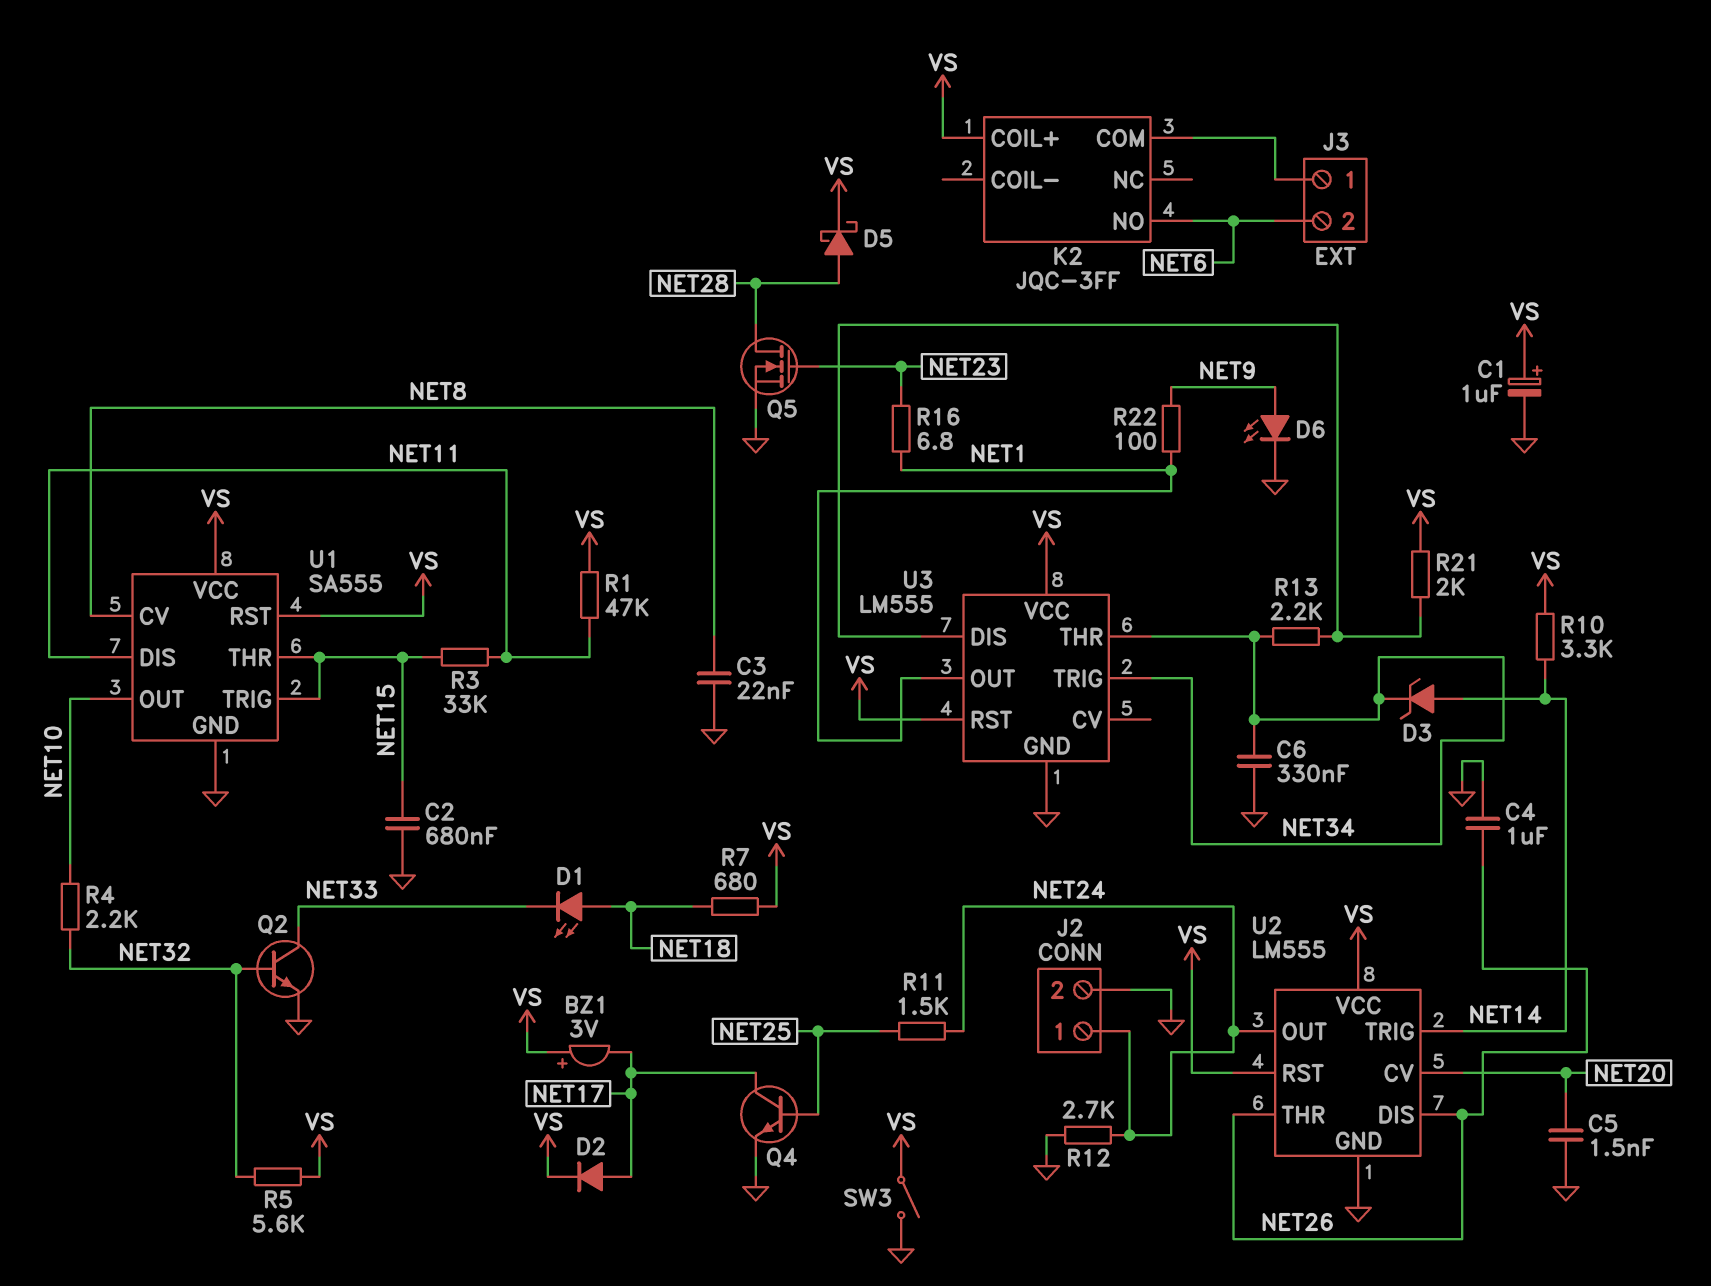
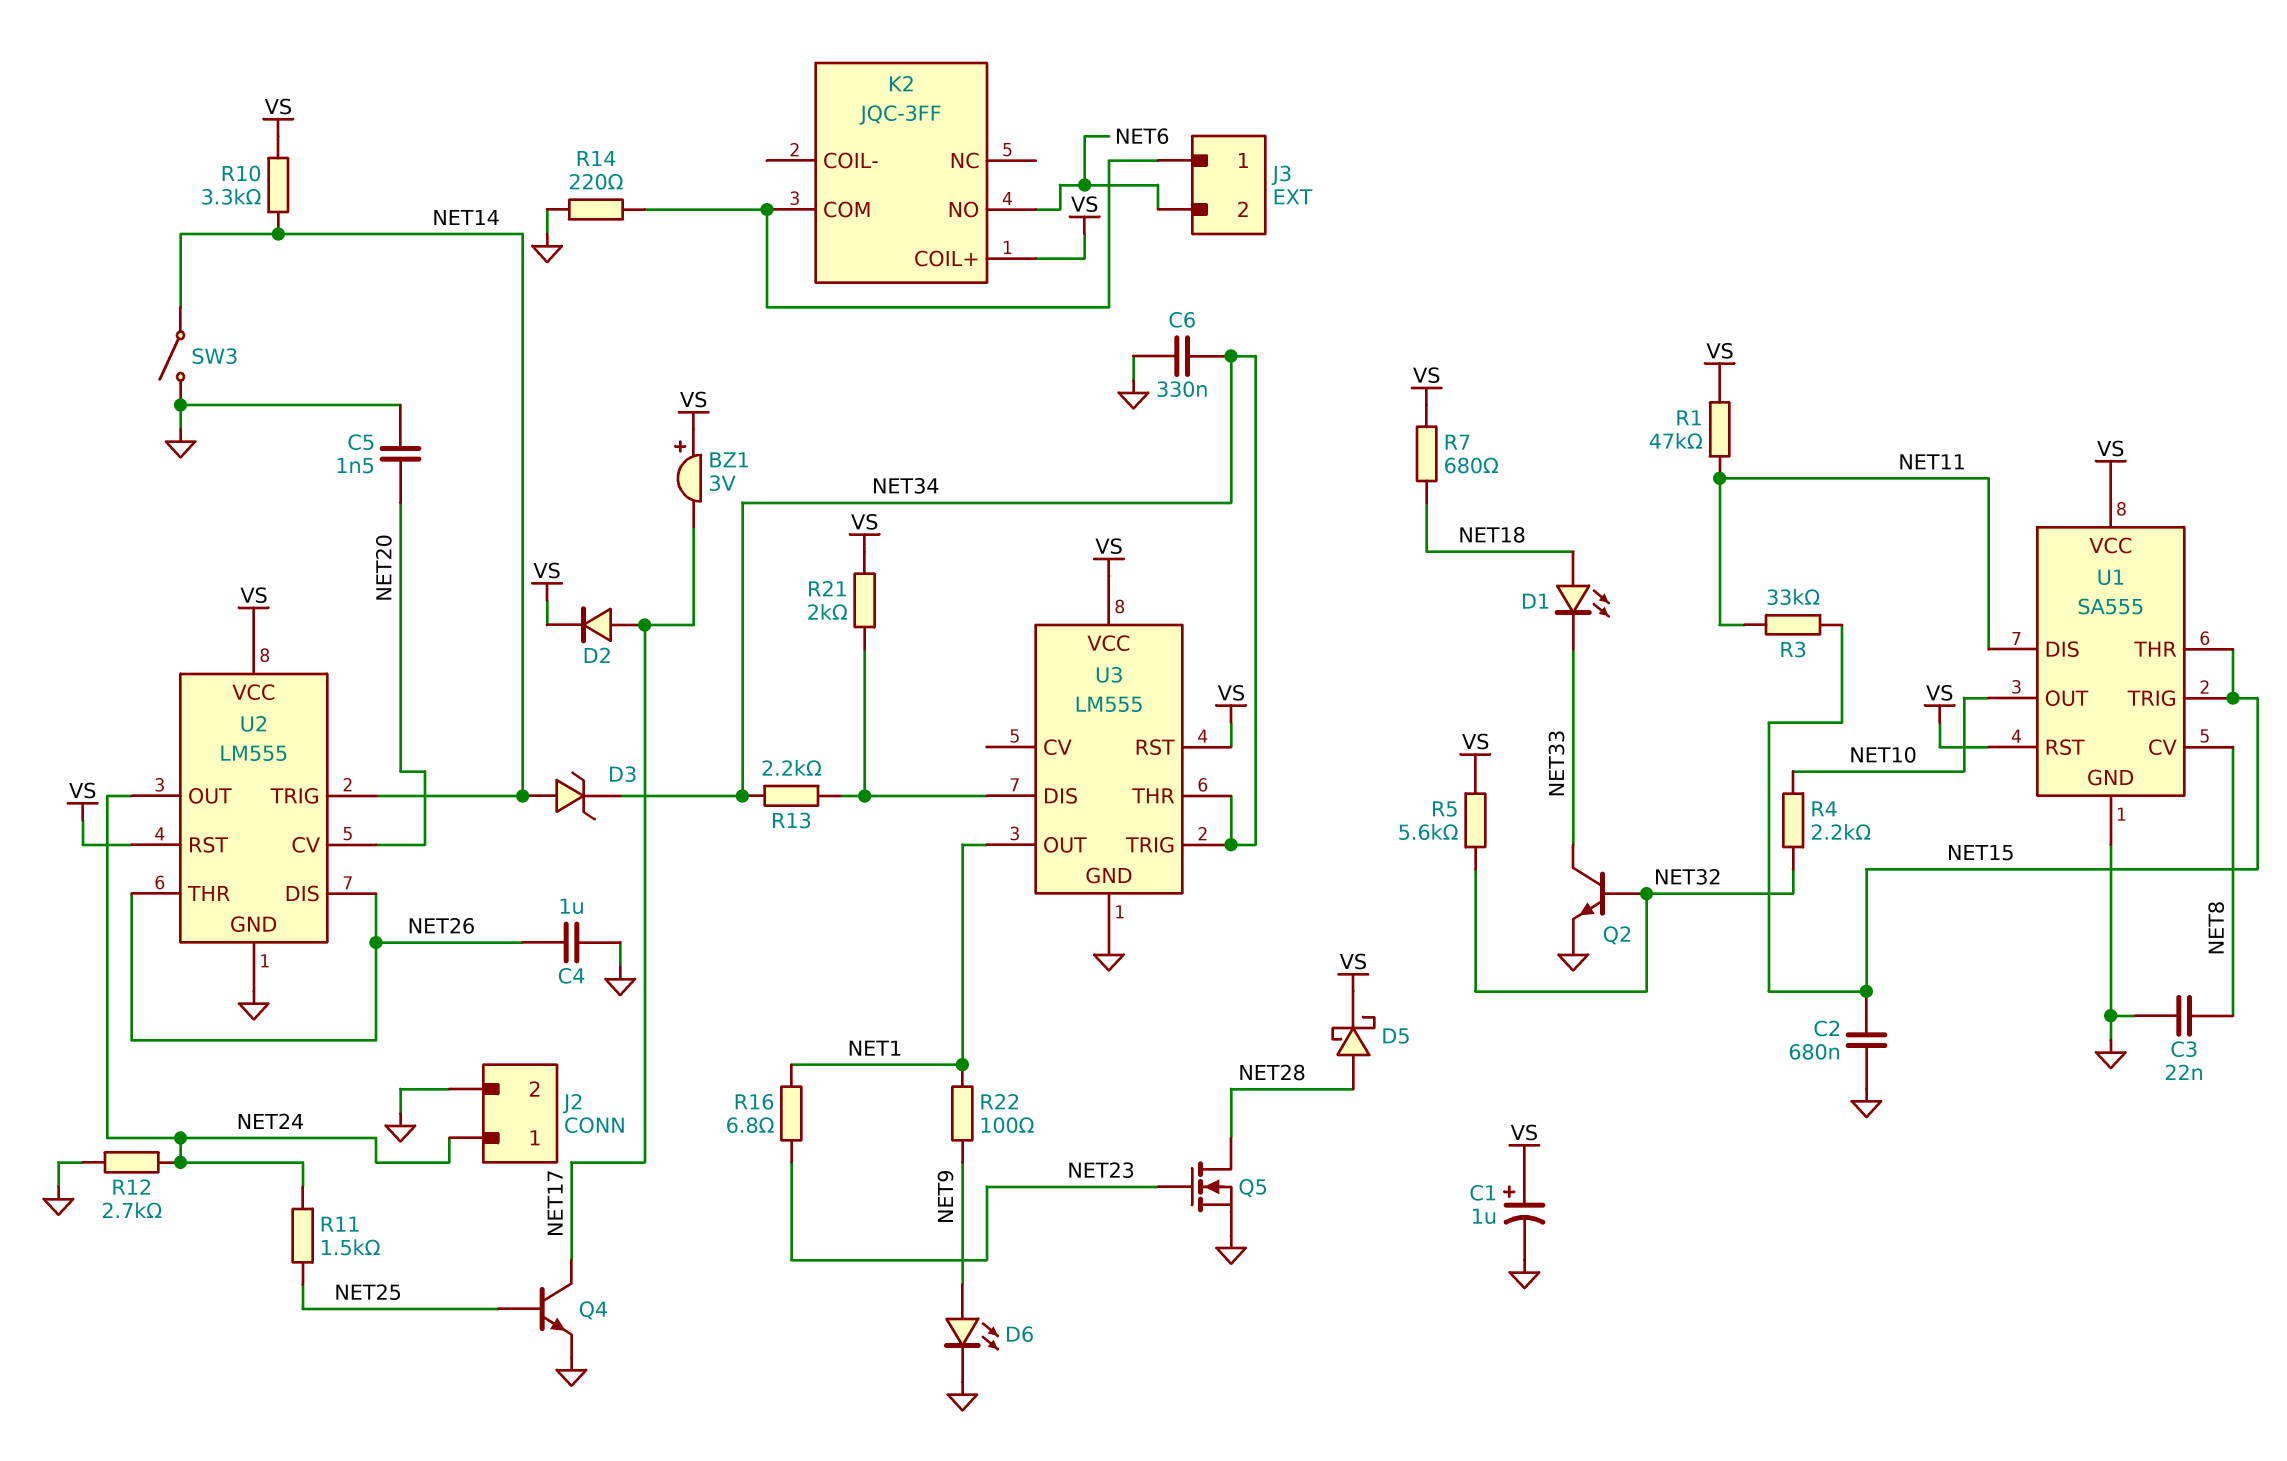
R14: none -> 220 (GND, J3/1)
SW3: switch (GND, VS) -> switch (GND, NET14)

